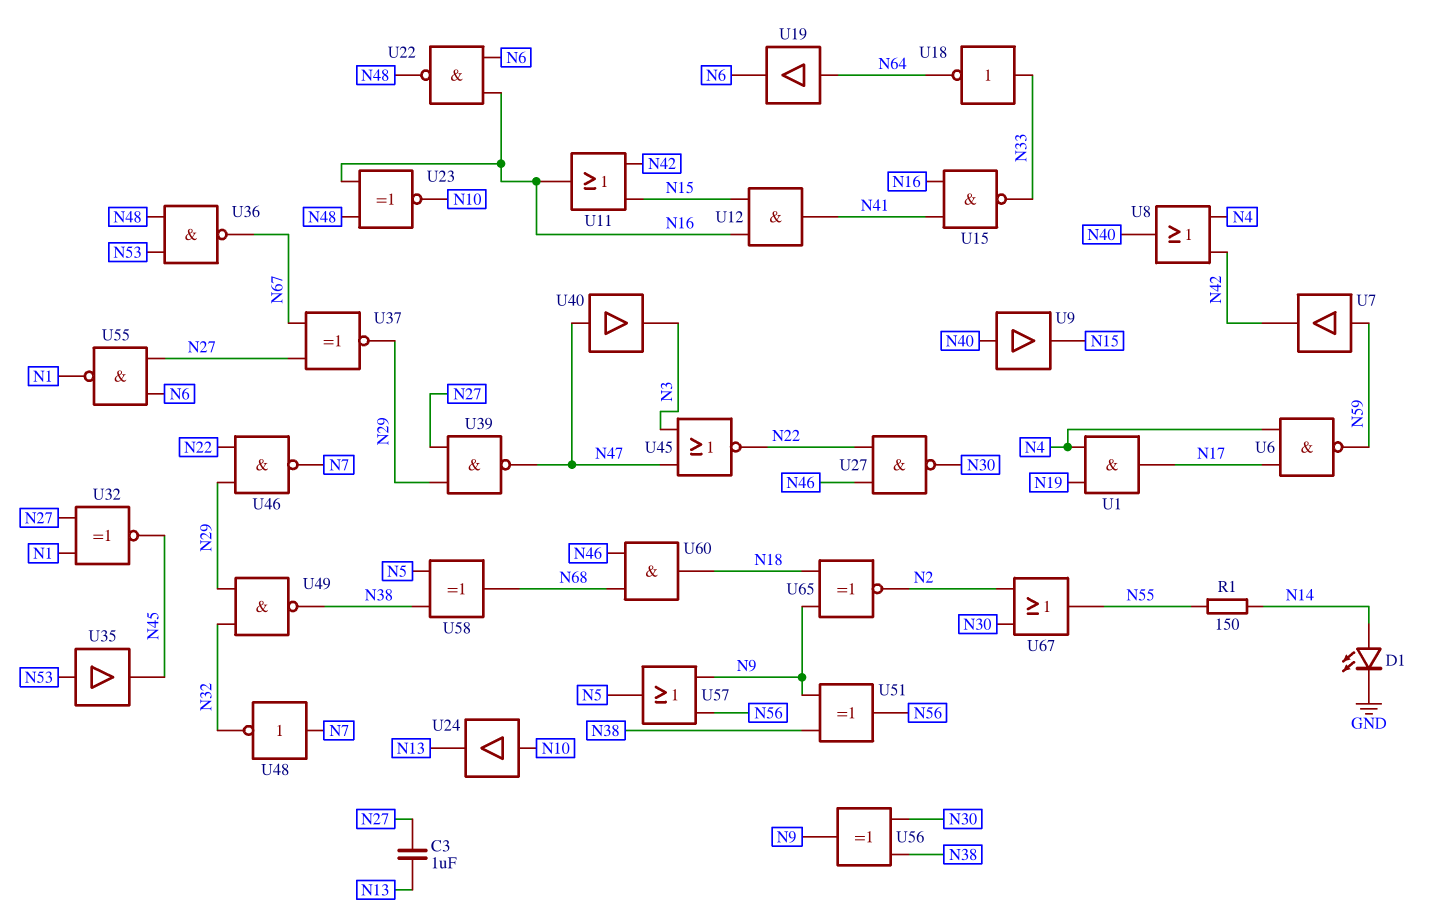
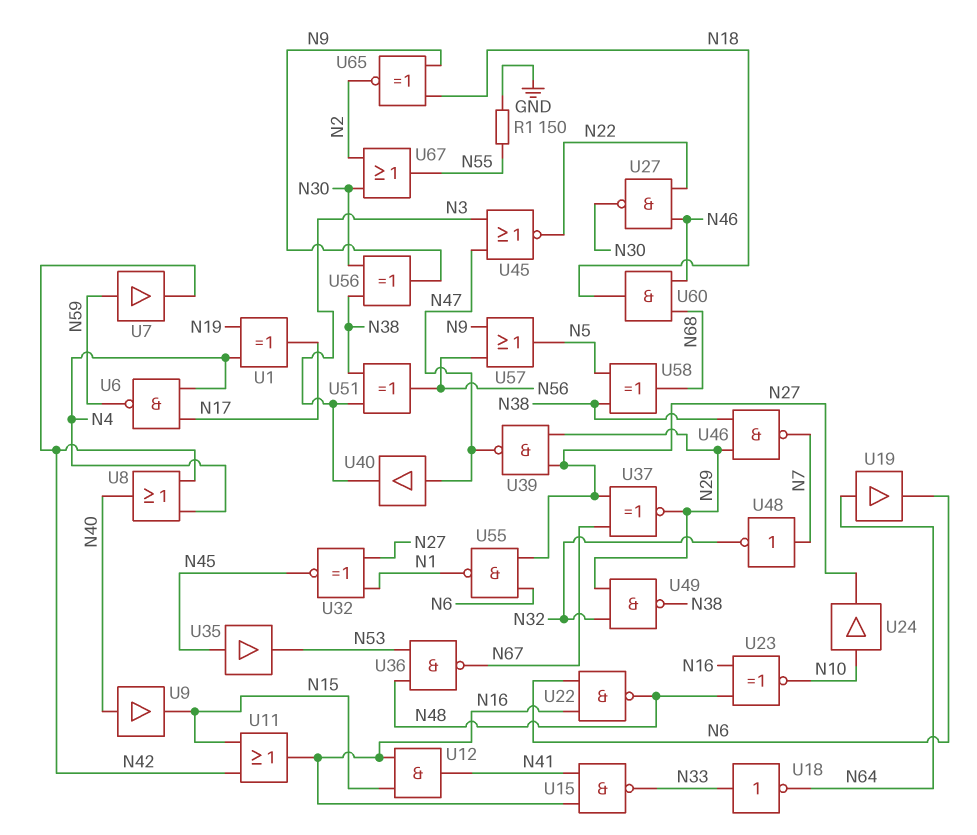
C3: 1uF (N13, N27) -> none
D1: LED (A N14, K GND) -> none
R1: 150 (N14, N55) -> 150 (GND, N55)
U1: AND (in N4, in N19, out N17) -> XOR (in N4, in N19, out N17)
U24: buffer (in N10, out N13) -> buffer (in N10, out N27)
U35: buffer (in N53, out N45) -> buffer (in N45, out N53)
U46: NAND (in N22, in N29, out N7) -> NAND (in N29, in N38, out N7)
U51: XOR (in N9, in N38, out N56) -> XOR (in N3, in N38, out N56)

